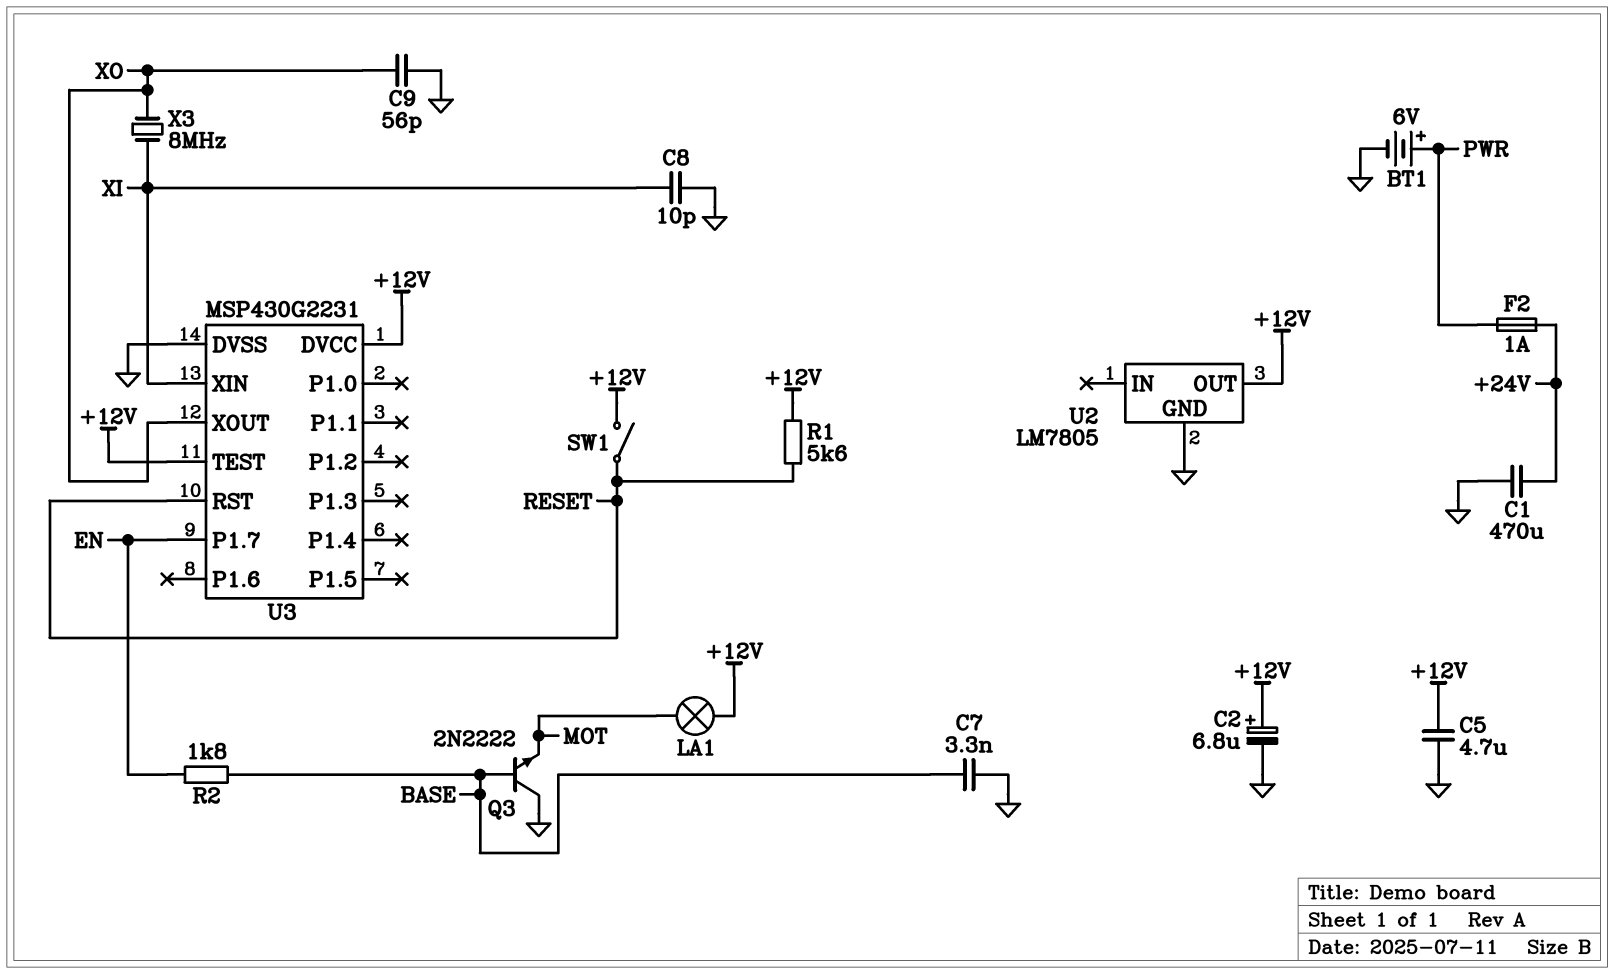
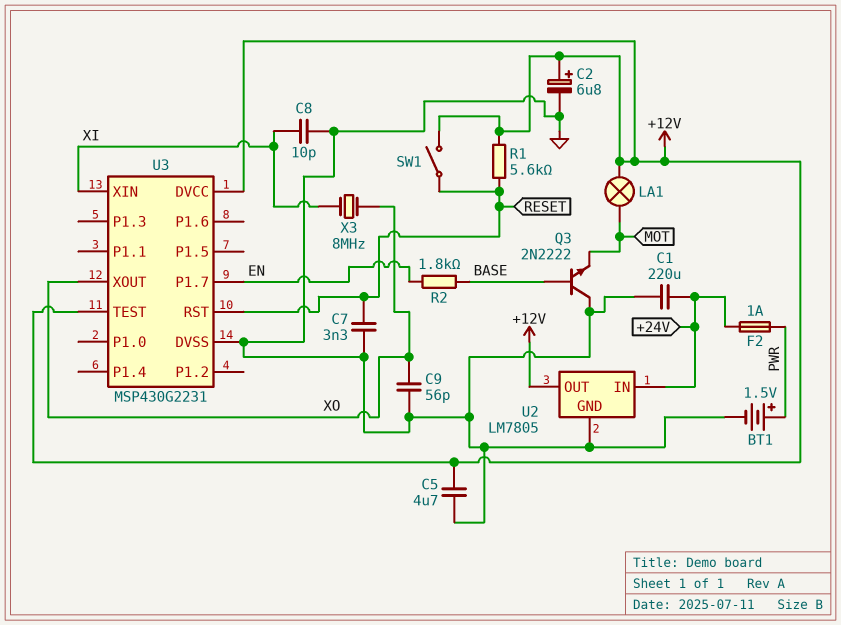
BT1: 6V (plus PWR, minus GND) -> 1.5V (plus PWR, minus GND)
C1: 470uF (+24V, GND) -> 220uF (+24V, GND)
C7: 3.3nF (BASE, GND) -> 3.3nF (GND, RESET)
U2 pin IN: none -> +24V

